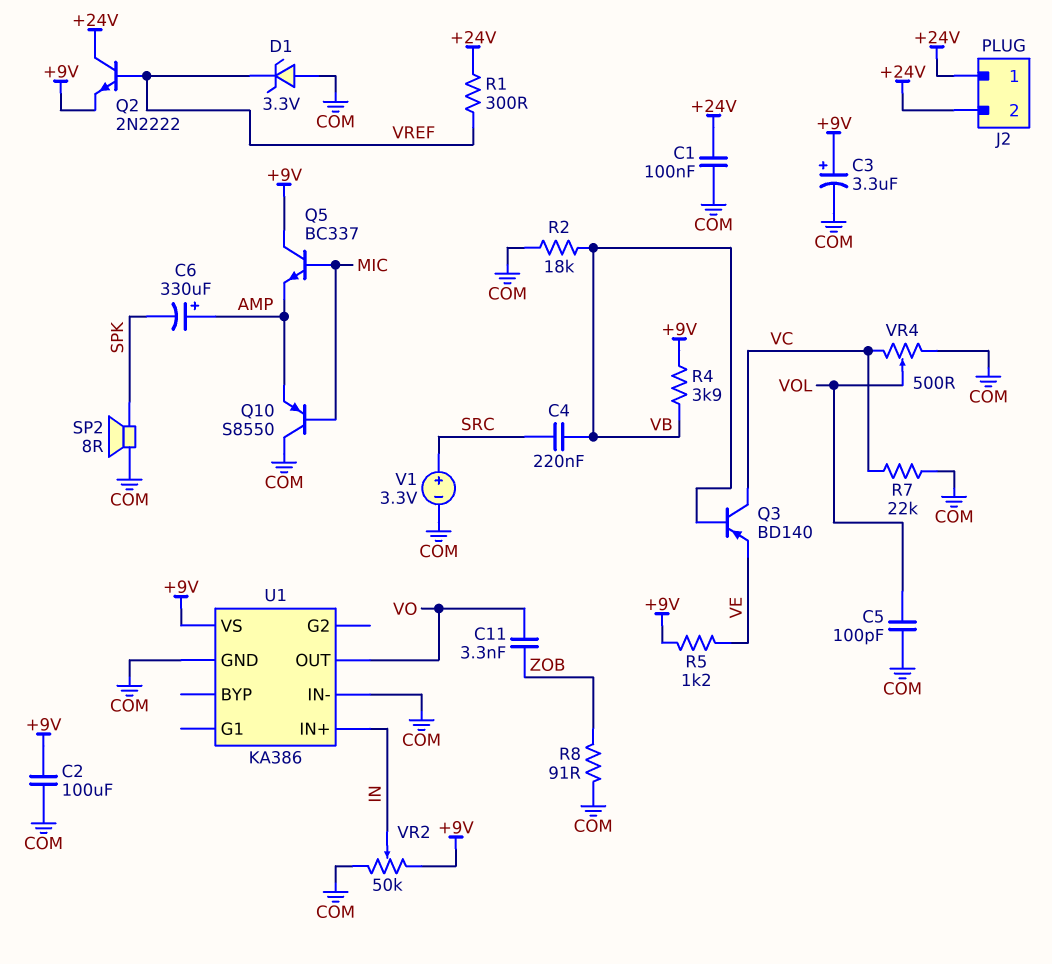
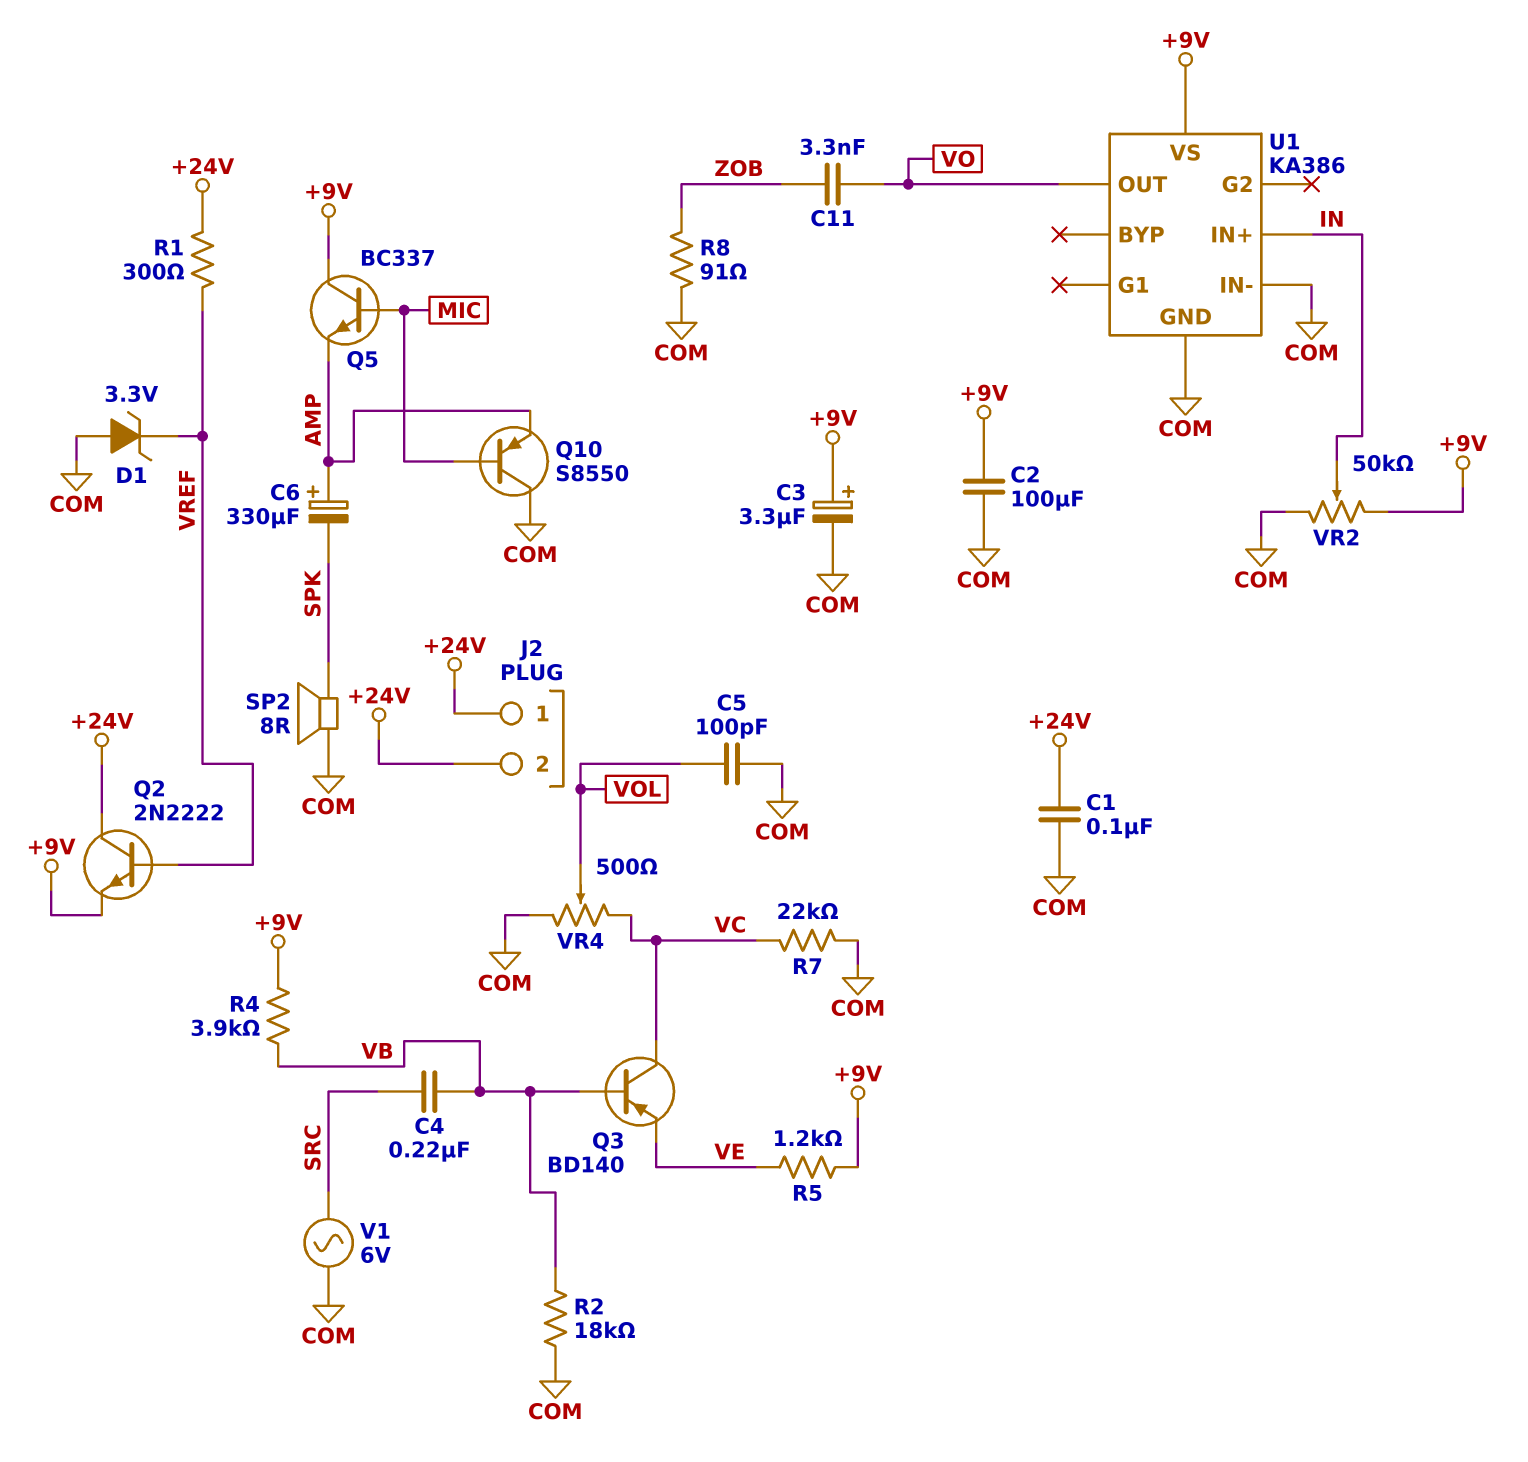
V1: 3.3V (plus SRC, minus COM) -> AC 6V (COM, SRC)

